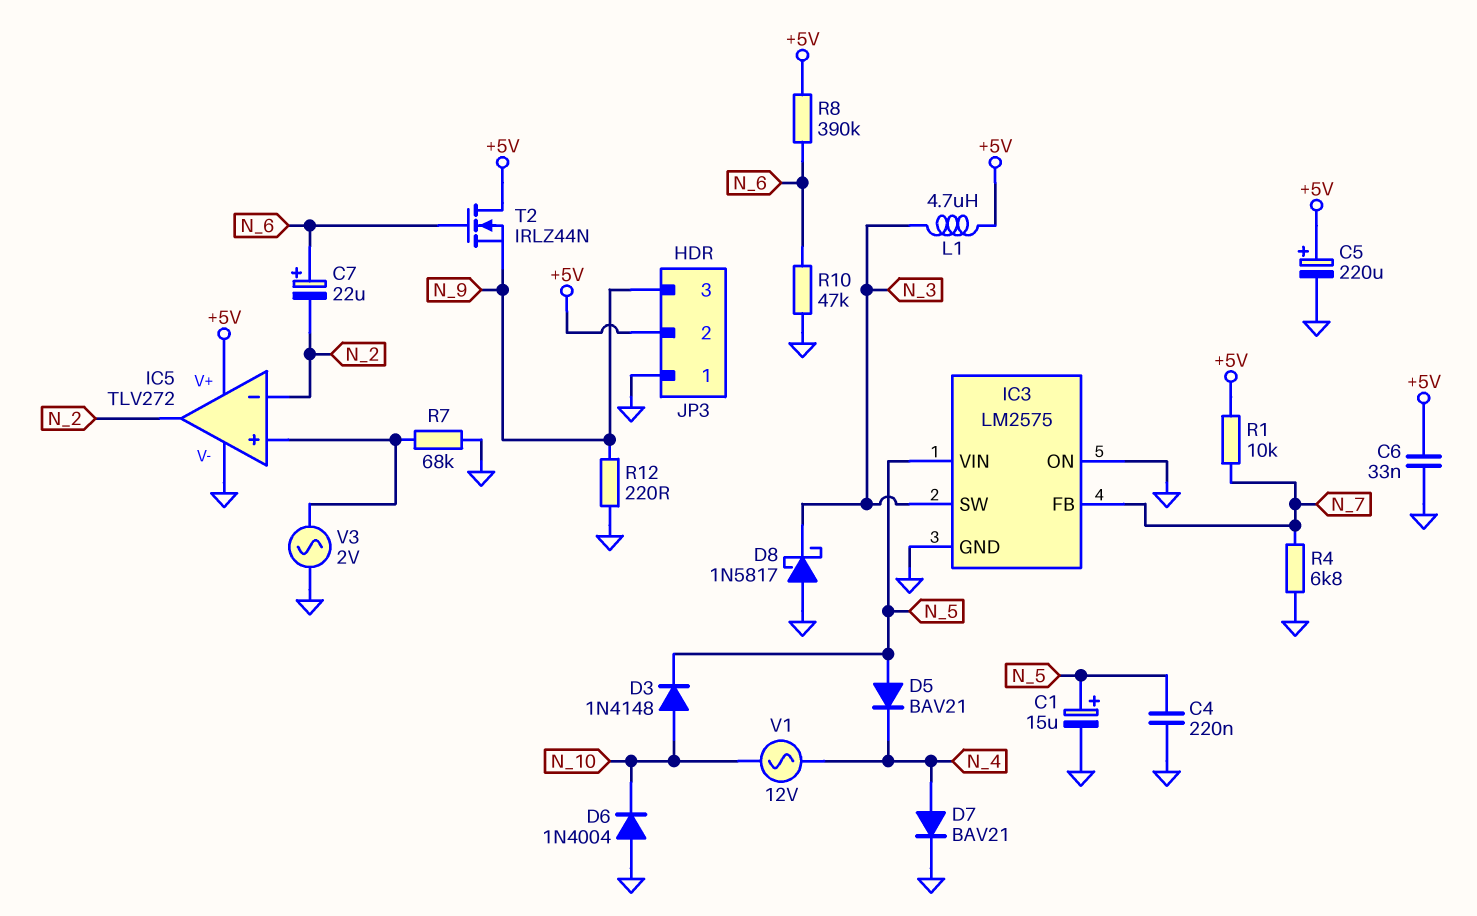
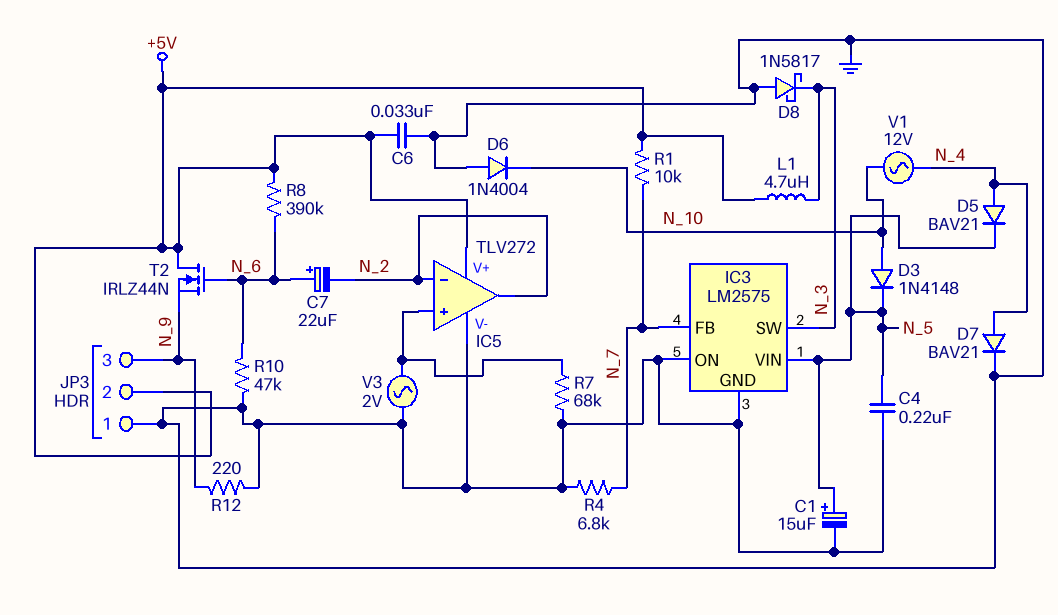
C5: 220uF (plus +5V, minus GND) -> none
D5: diode BAV21 (A N_5, K N_4) -> diode BAV21 (A N_4, K N_5)

